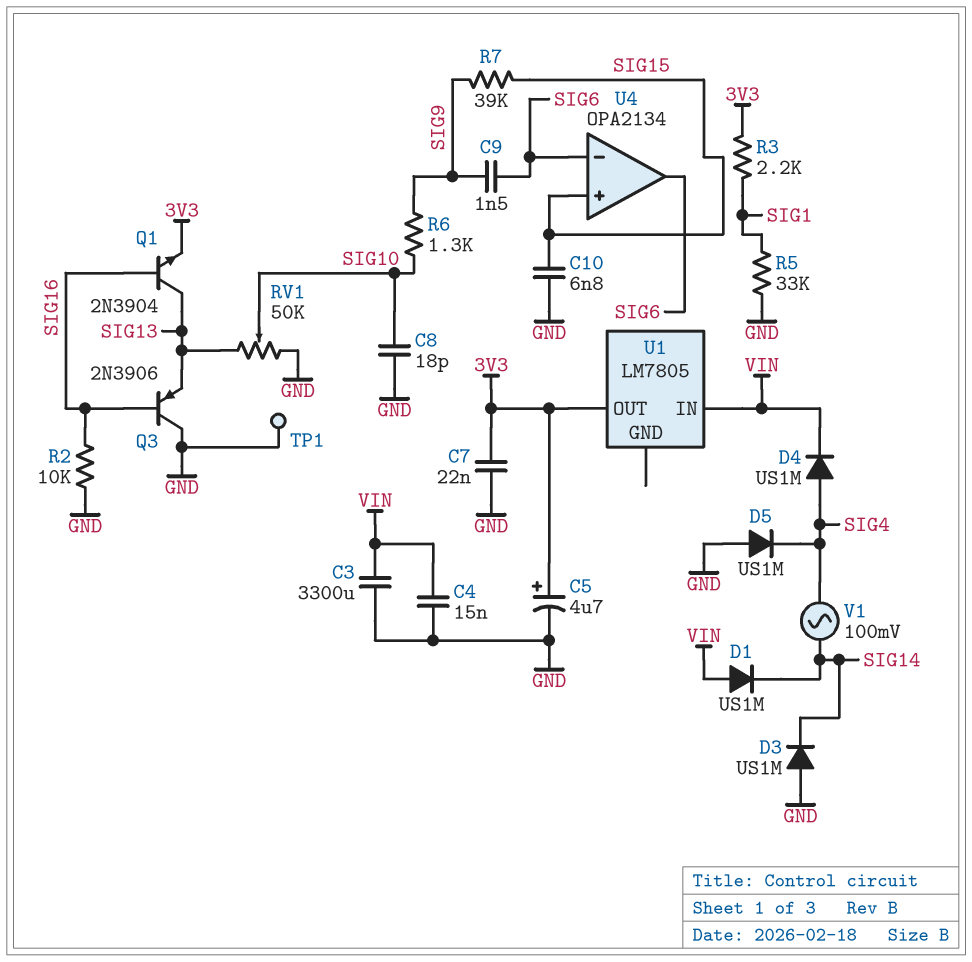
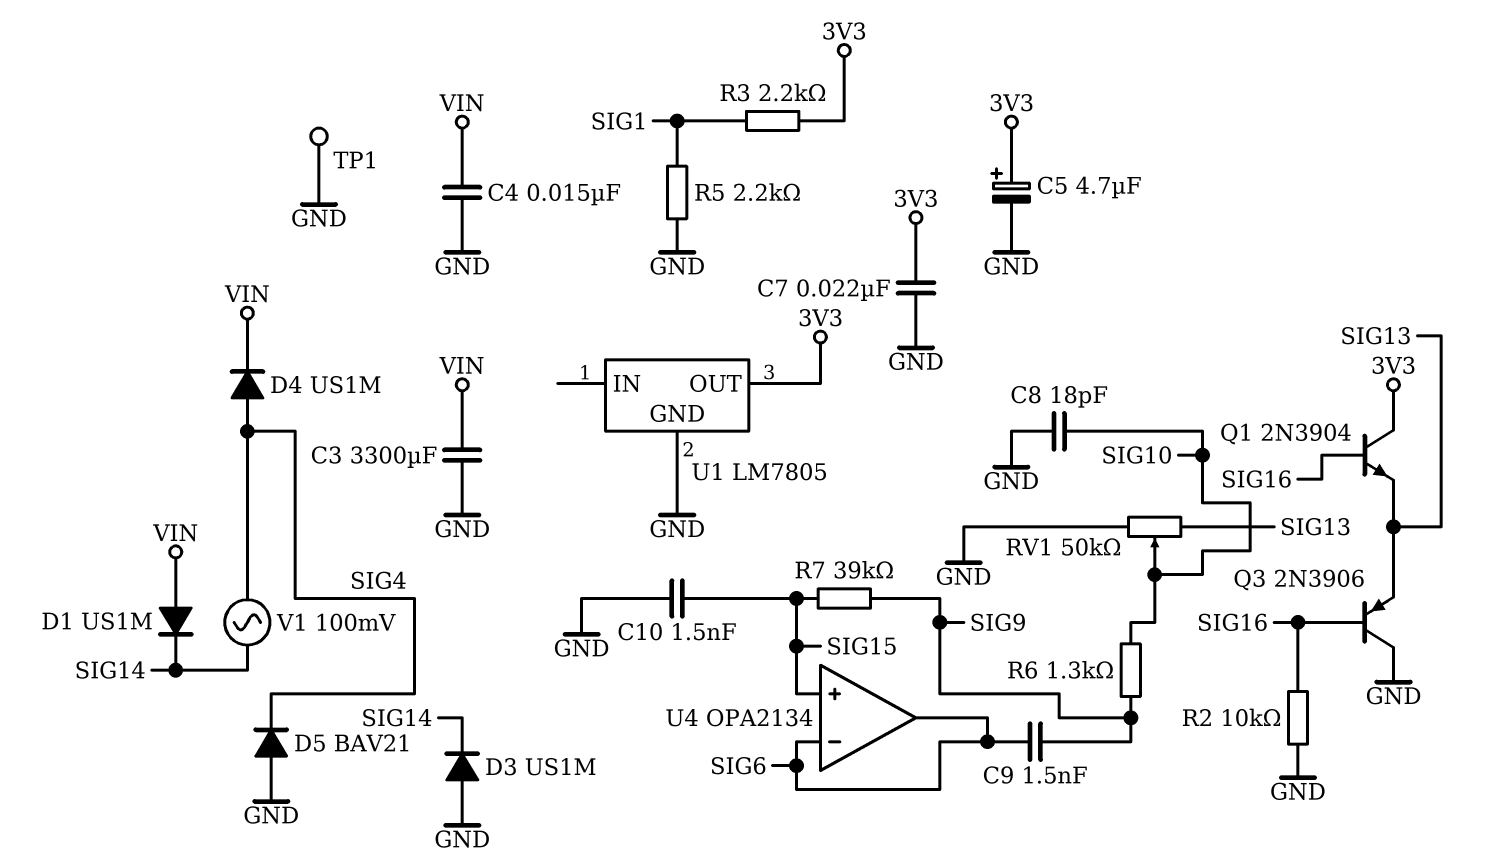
C10: 6.8nF (GND, SIG15) -> 1.5nF (GND, SIG15)
D5: diode US1M (A GND, K SIG4) -> diode BAV21 (A GND, K SIG4)
Q1: NPN 2N3904 (B SIG16, C SIG13, E 3V3) -> NPN 2N3904 (B SIG16, C 3V3, E SIG13)
R5: 33k (GND, SIG1) -> 2.2k (GND, SIG1)
U1 pin GND: none -> GND
U1 pin IN: VIN -> none

